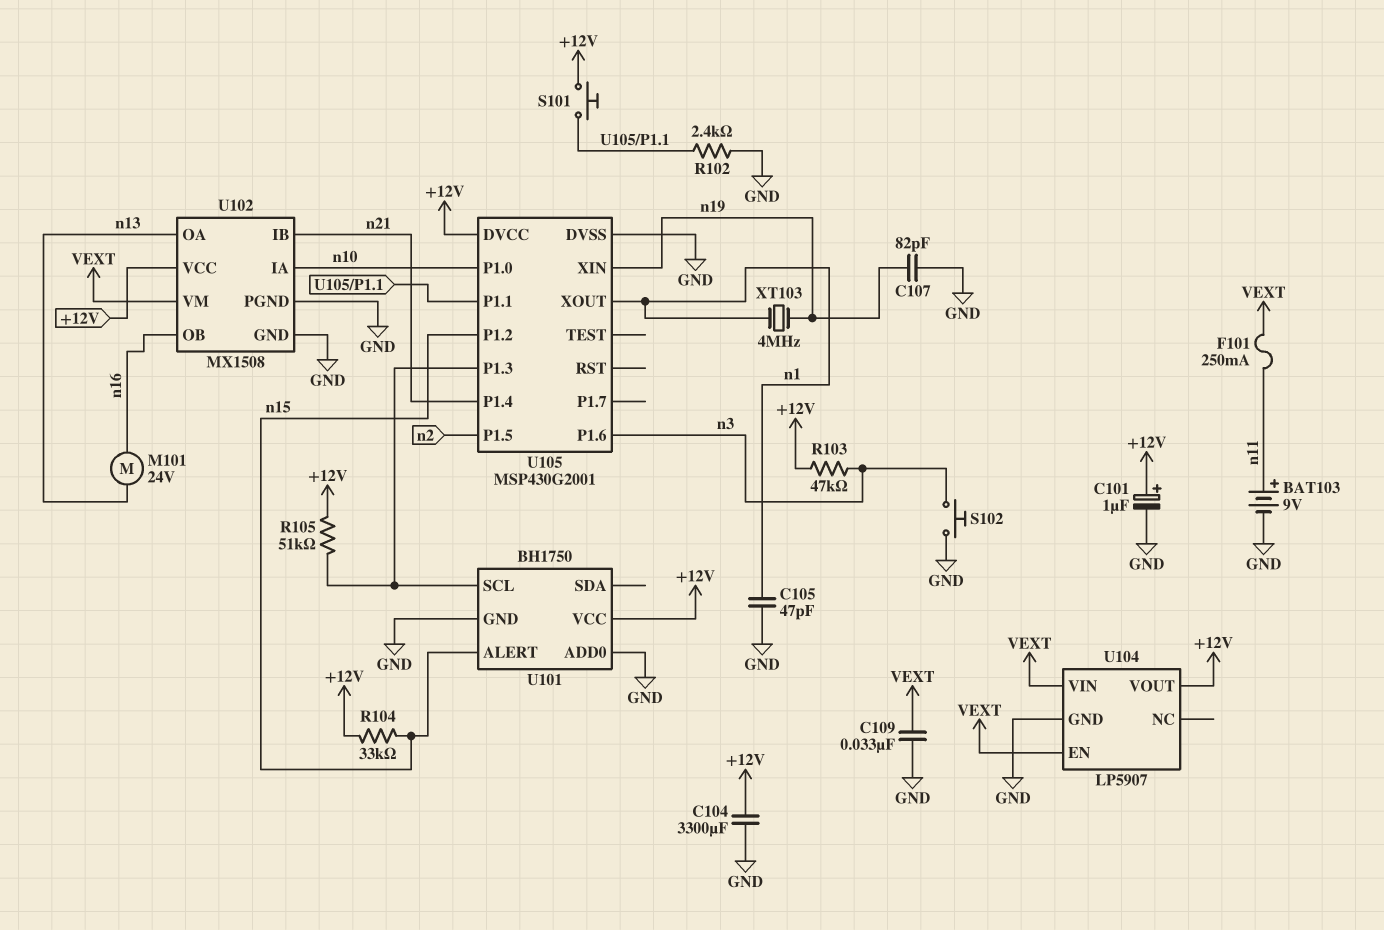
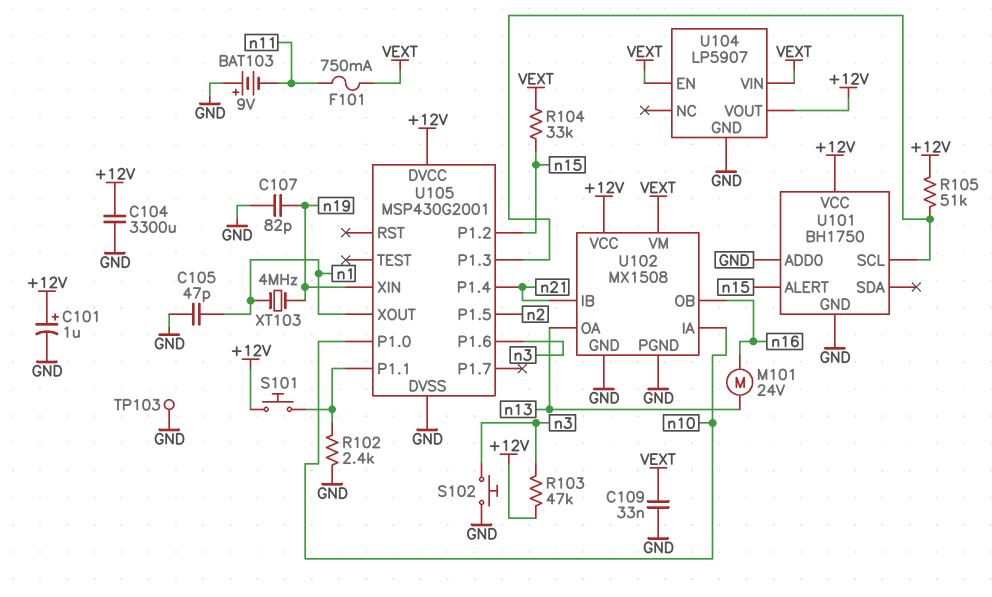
BAT103: 9V (plus n11, minus GND) -> 9V (plus GND, minus n11)
F101: 250mA (VEXT, n11) -> 750mA (VEXT, n11)
R104: 33k (+12V, n15) -> 33k (VEXT, n15)
TP103: none -> test point (GND)

